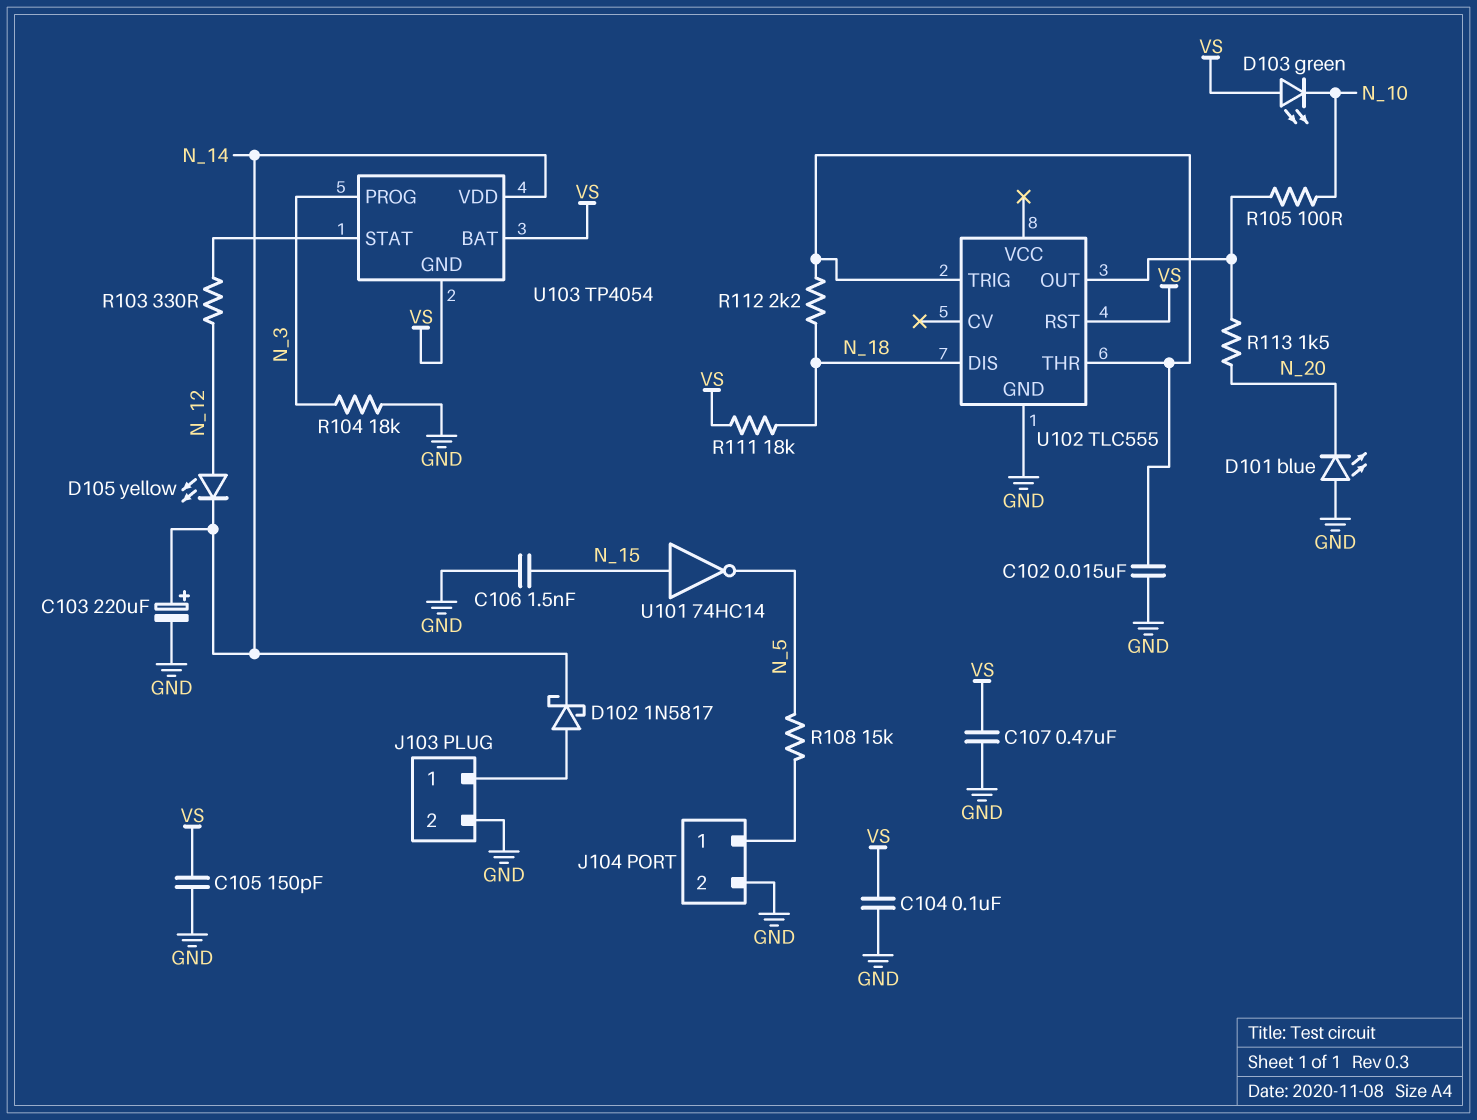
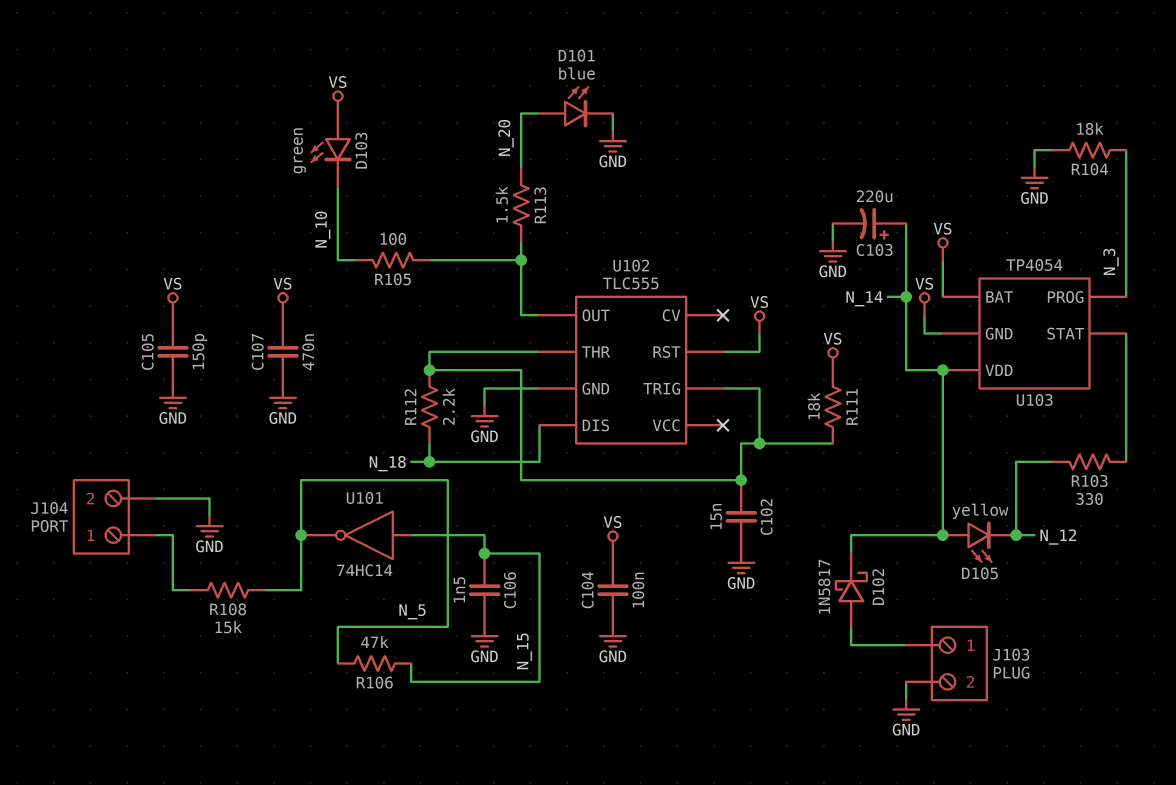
D101: LED blue (A GND, K N_20) -> LED blue (A N_20, K GND)
D105: LED yellow (A N_12, K N_14) -> LED yellow (A N_14, K N_12)
R106: none -> 47k (N_5, N_15)
R111: 18k (N_18, VS) -> 18k (U102/THR, VS)

